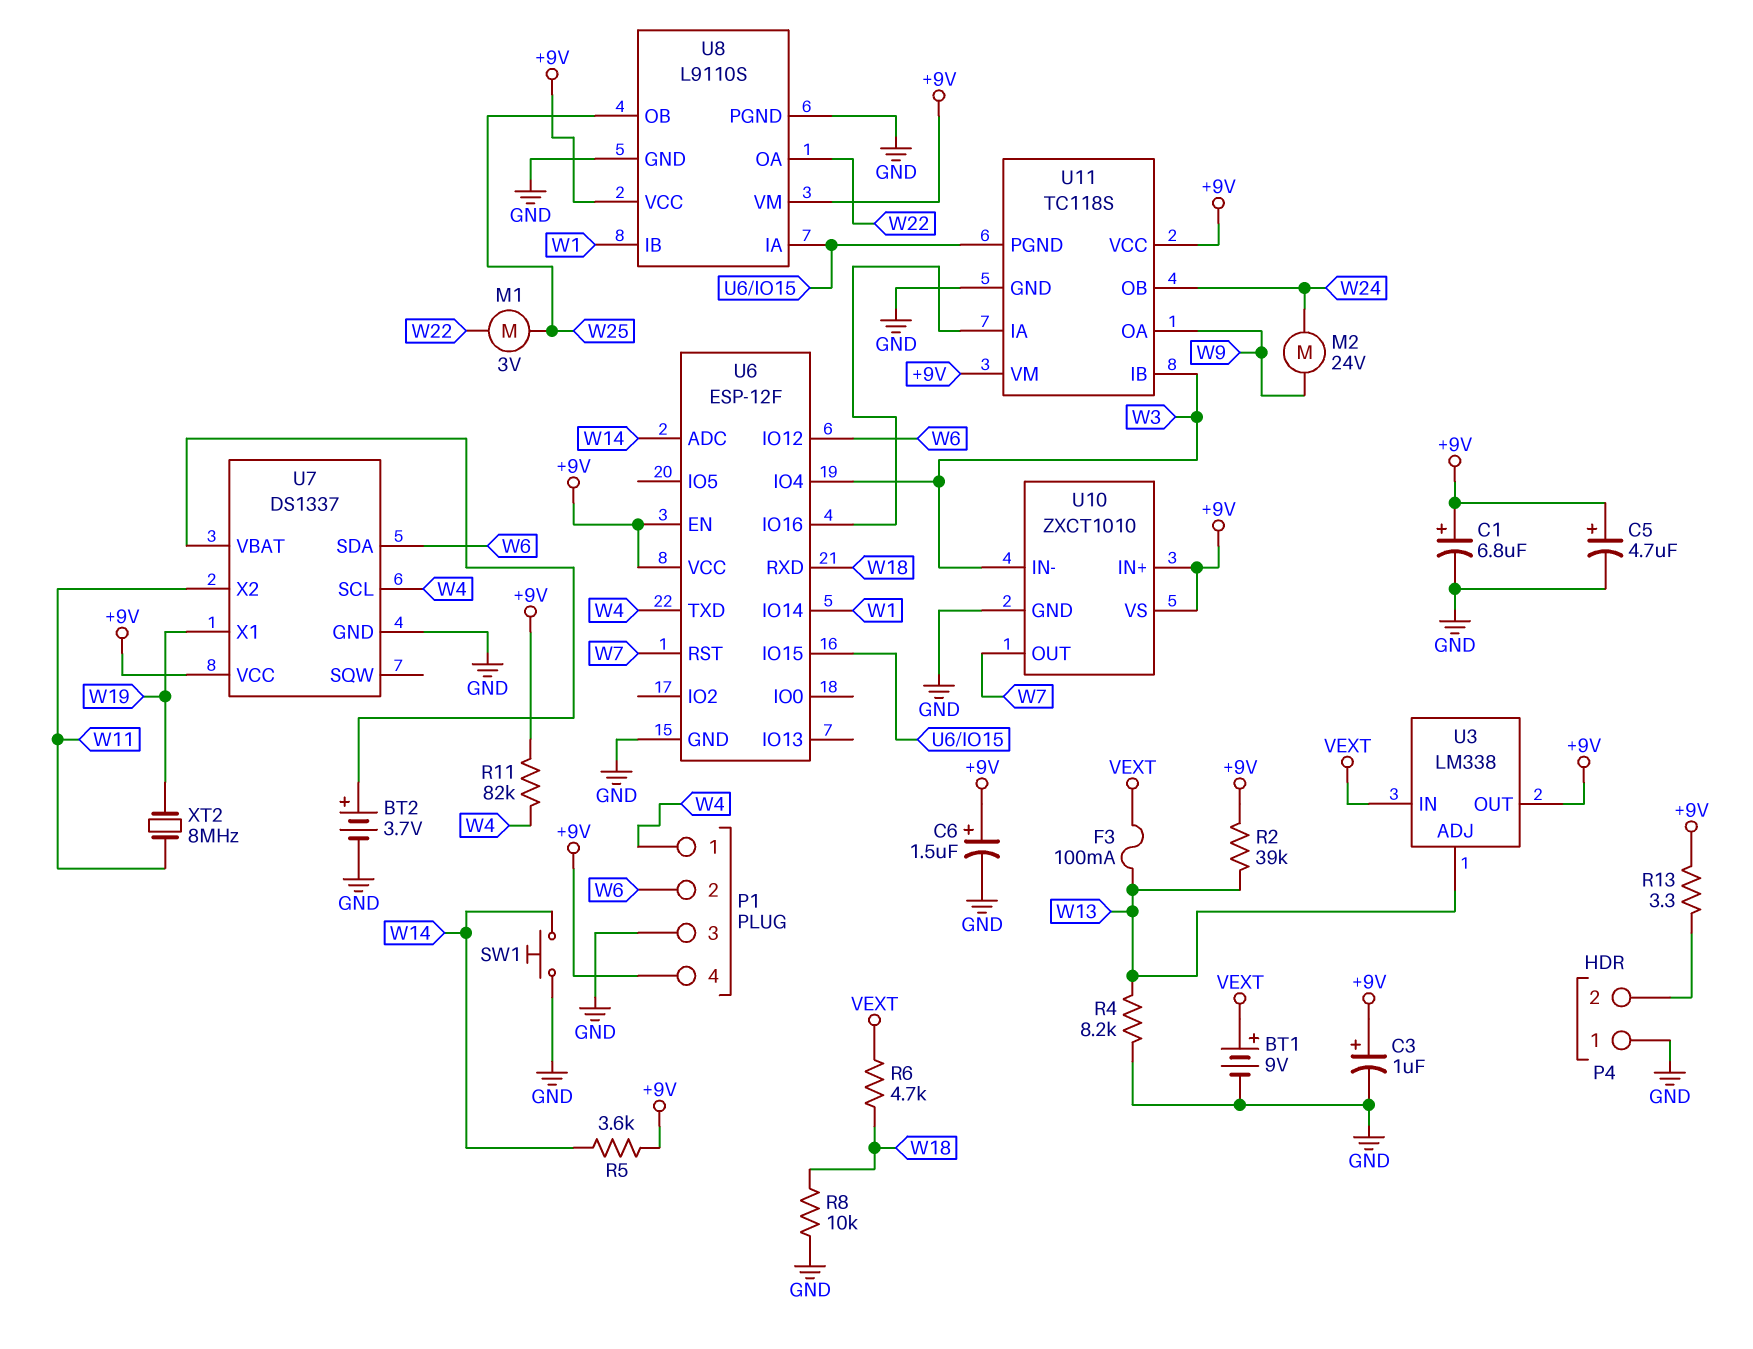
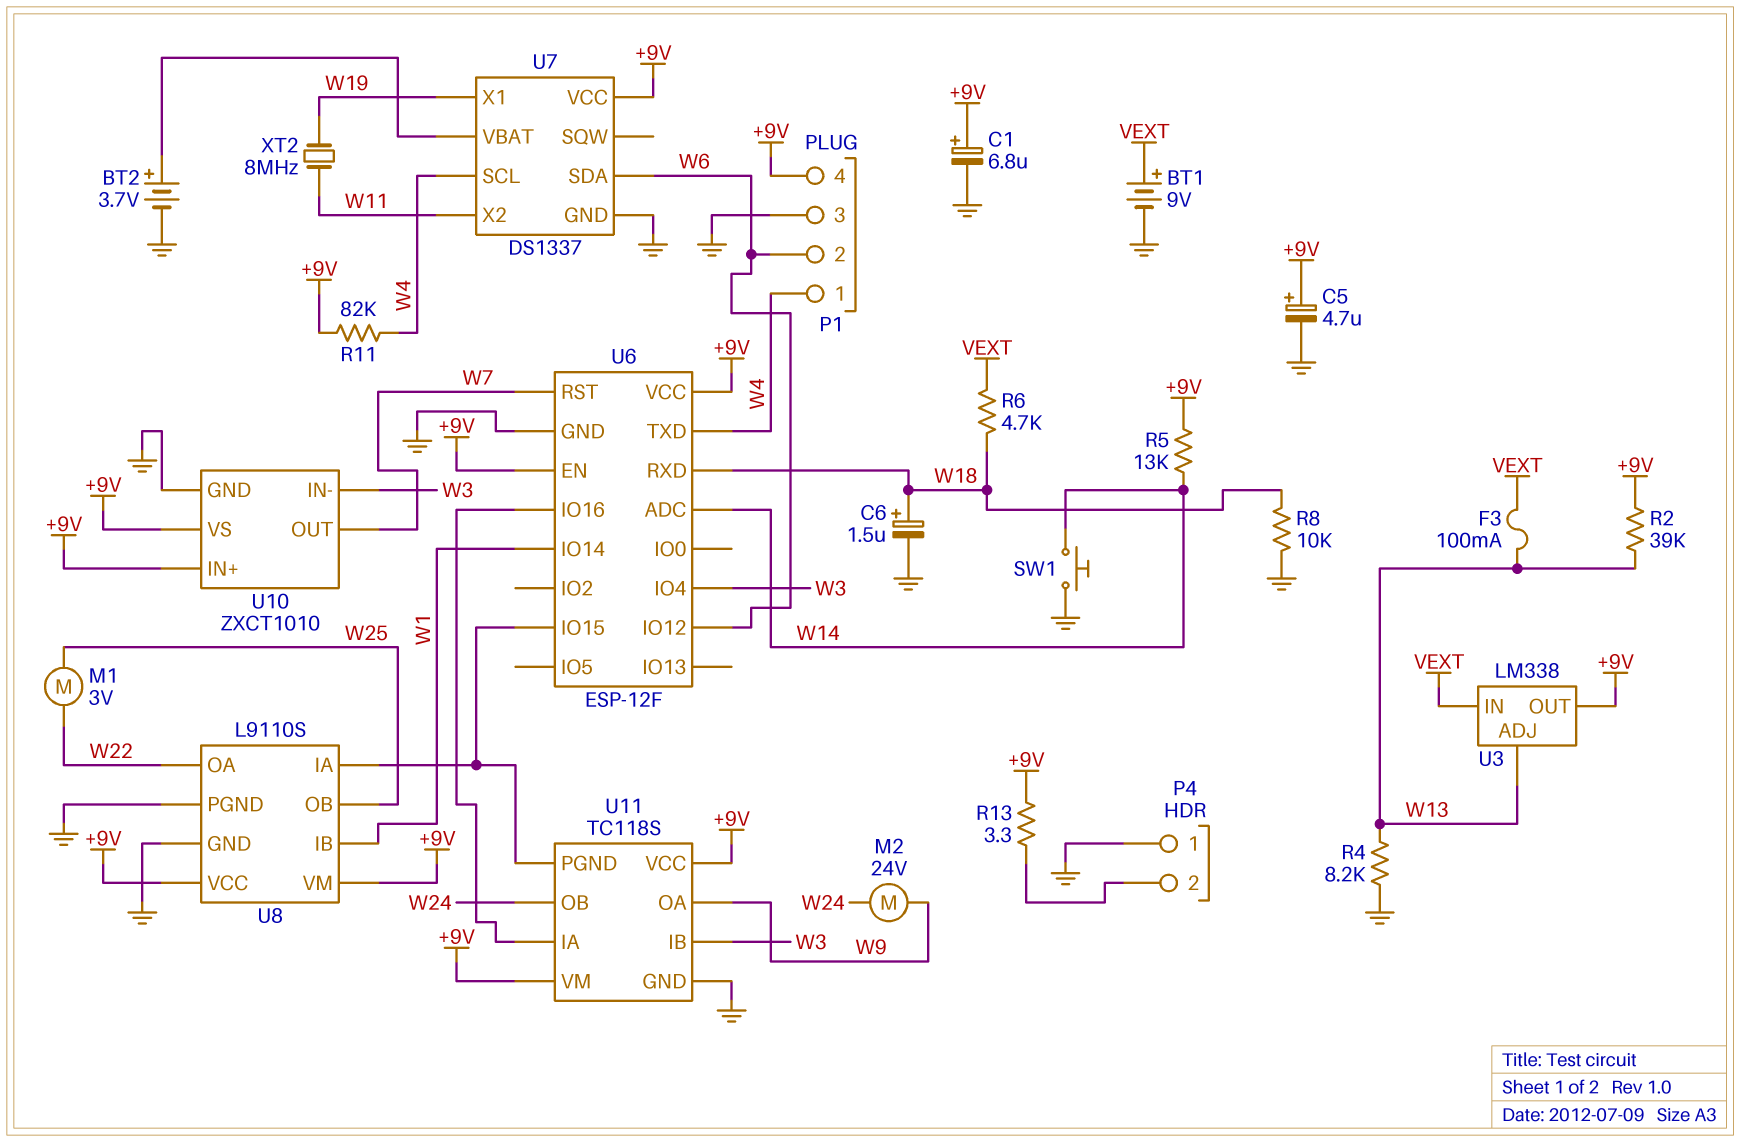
C3: 1uF (plus +9V, minus GND) -> none
C6: 1.5uF (plus +9V, minus GND) -> 1.5uF (plus W18, minus GND)
R5: 3.6k (+9V, W14) -> 13k (+9V, W14)

